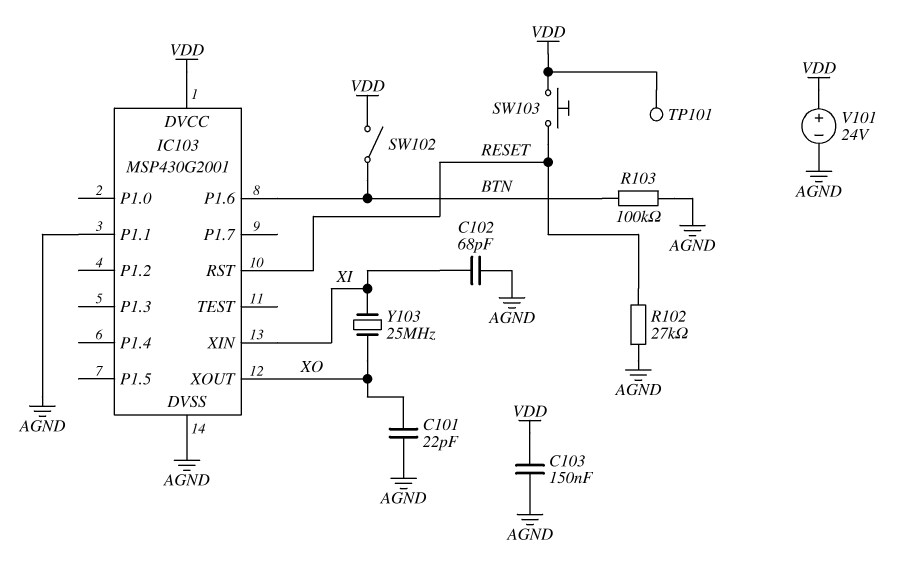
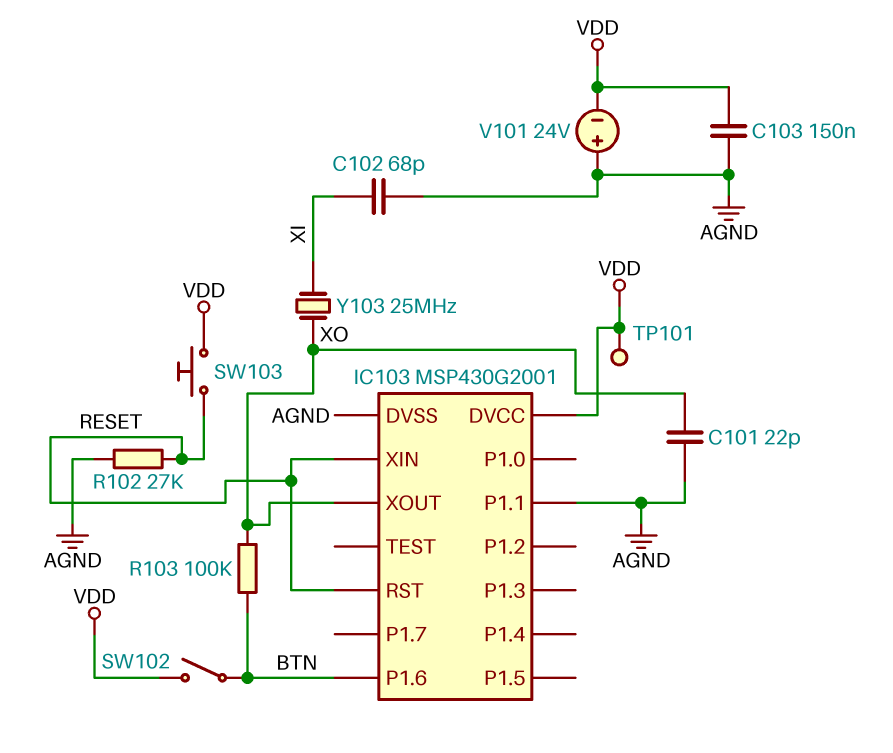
IC103 pin XIN: XI -> RESET
R103: 100k (AGND, BTN) -> 100k (BTN, XO)
V101: 24V (plus VDD, minus AGND) -> 24V (plus AGND, minus VDD)

